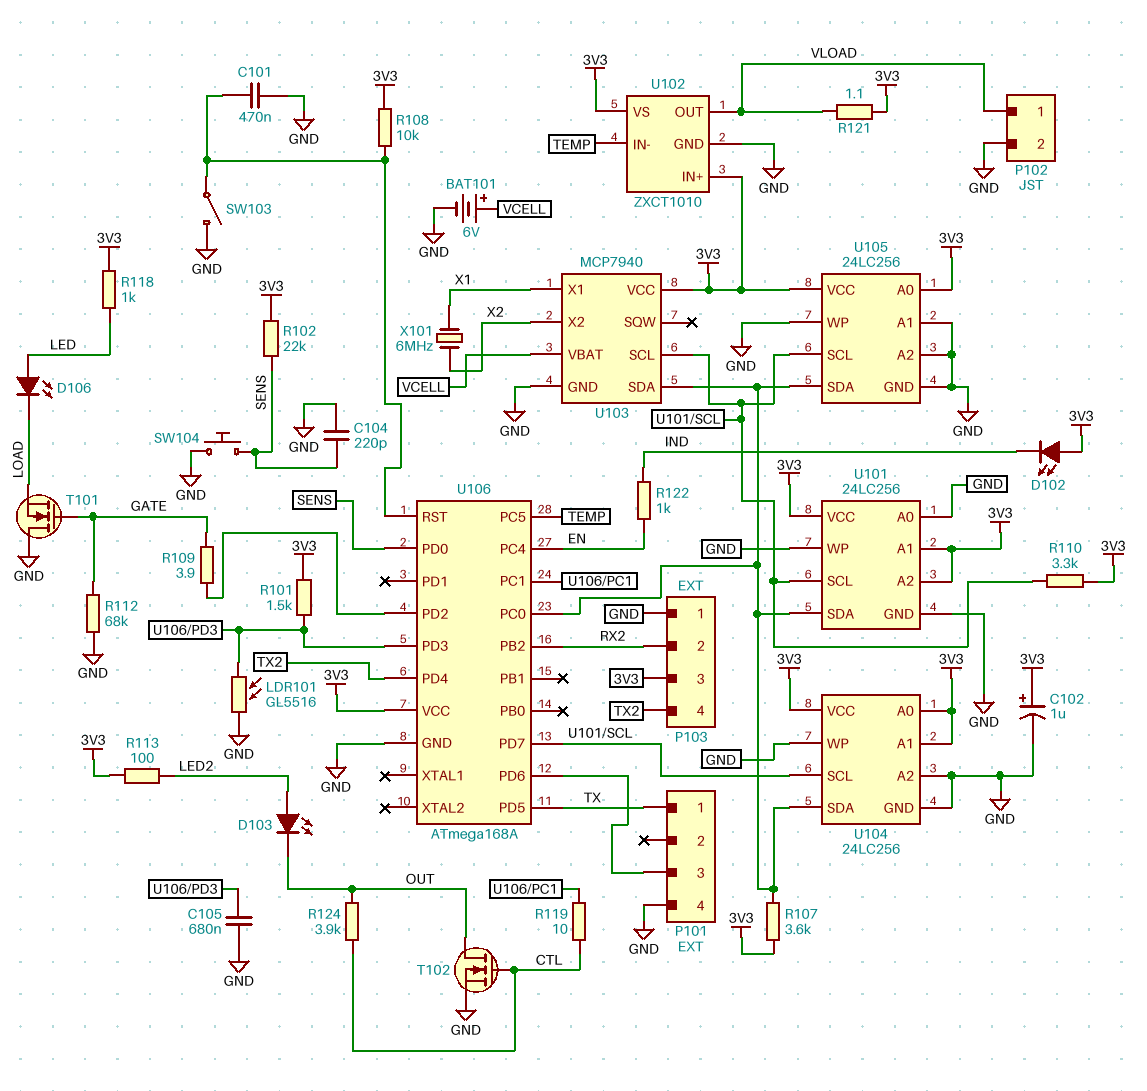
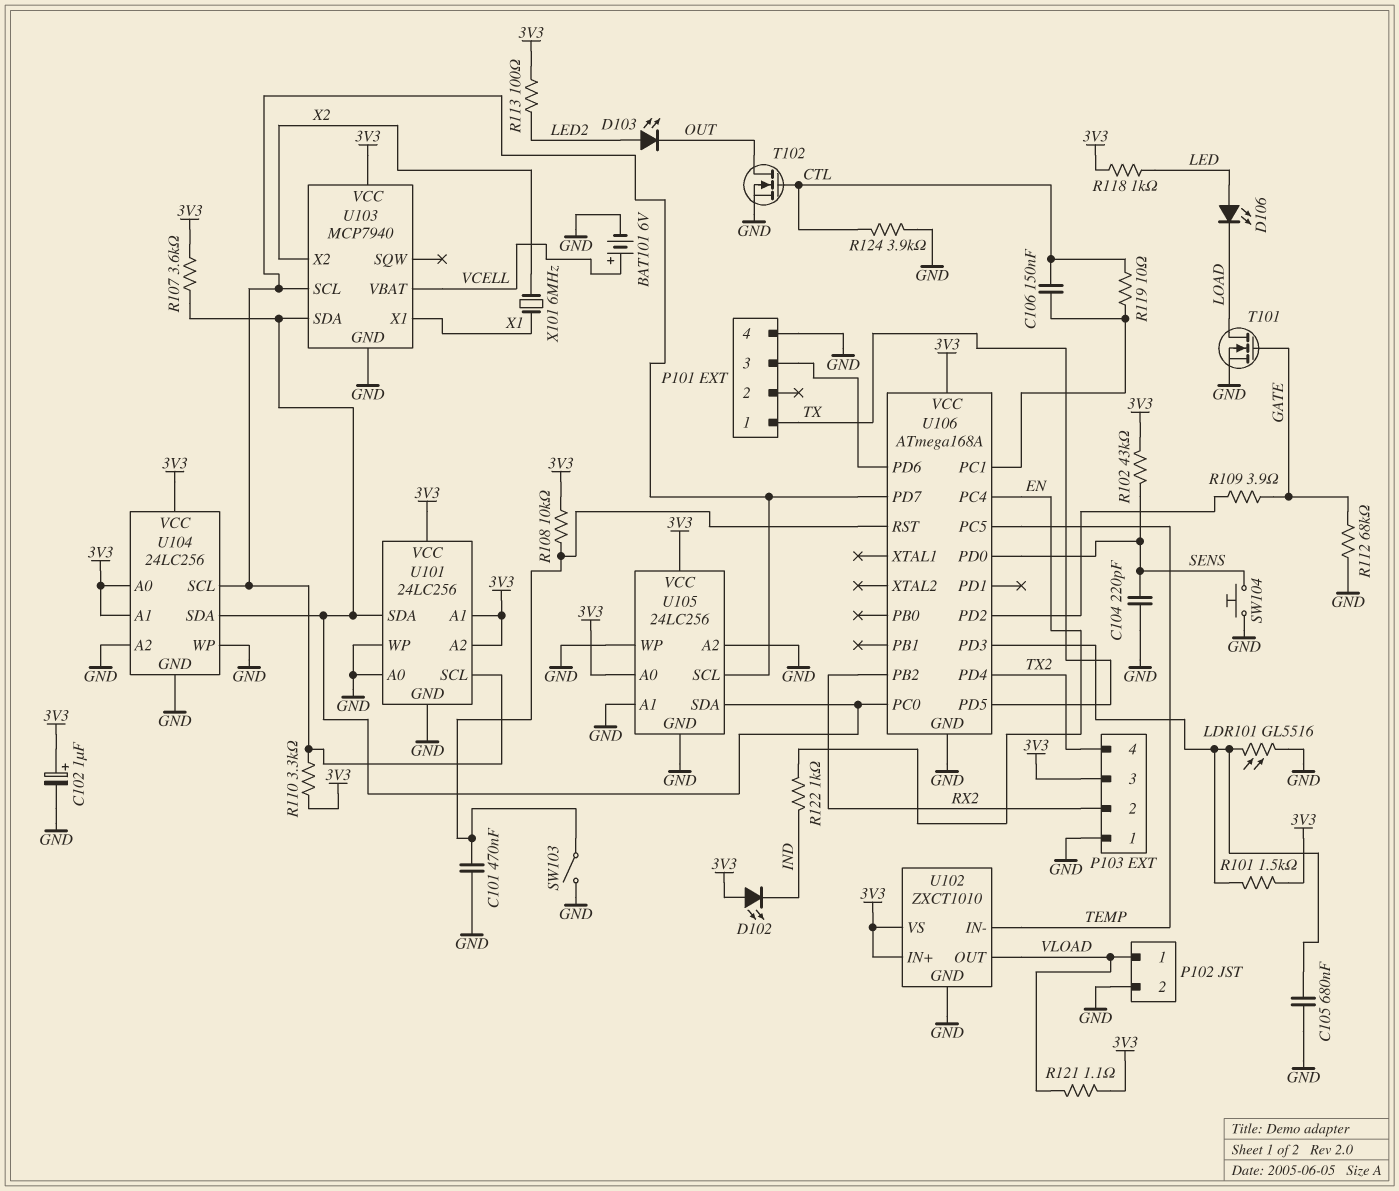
C106: none -> 150nF (CTL, U106/PC1)
R102: 22k (3V3, SENS) -> 43k (3V3, SENS)
R124: 3.9k (CTL, OUT) -> 3.9k (CTL, GND)
T101: NMOS (G GATE, D GND, S LOAD) -> NMOS (G GATE, D LOAD, S GND)

